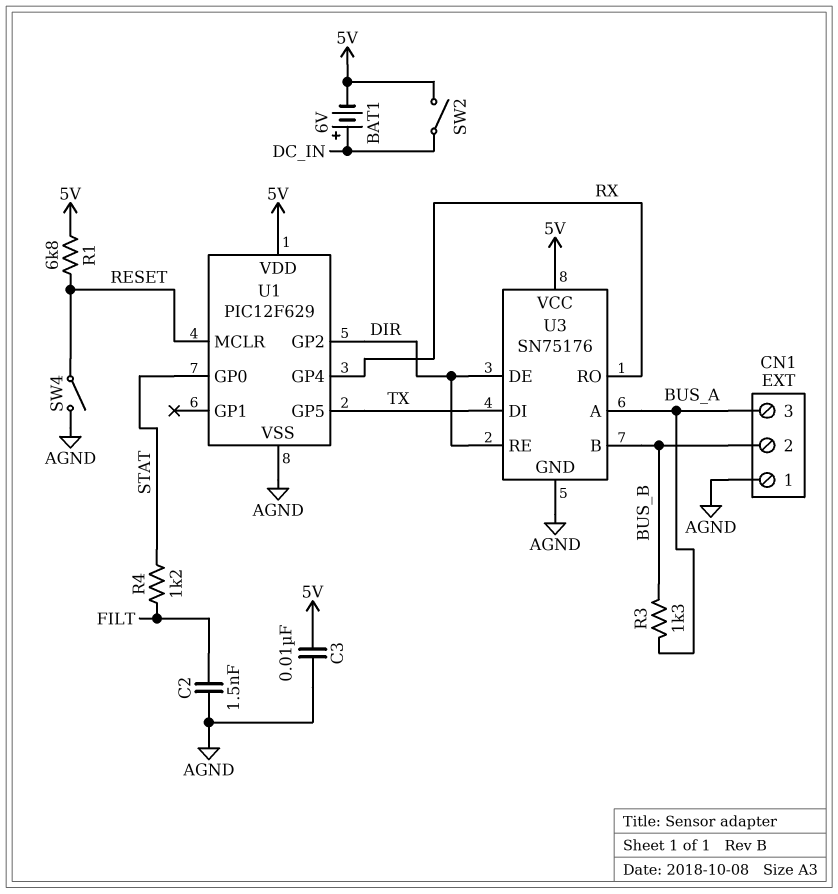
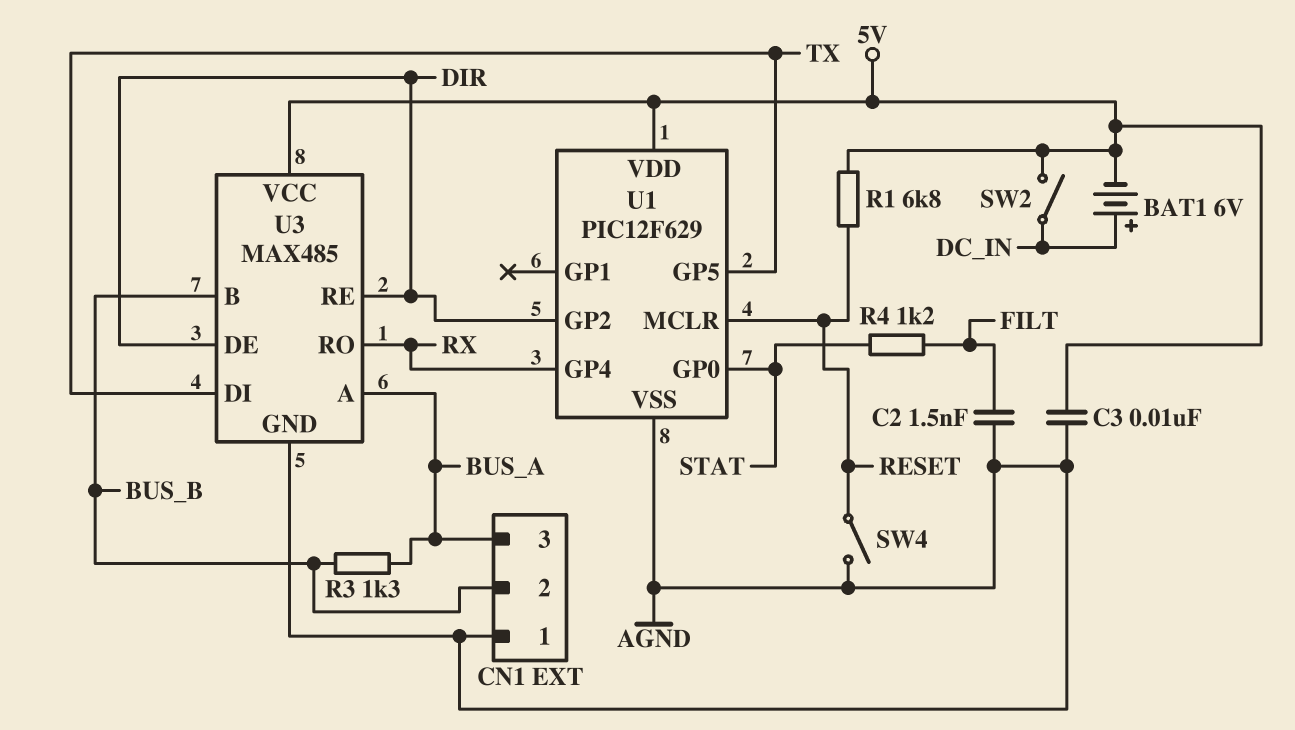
U3: SN75176 -> MAX485

